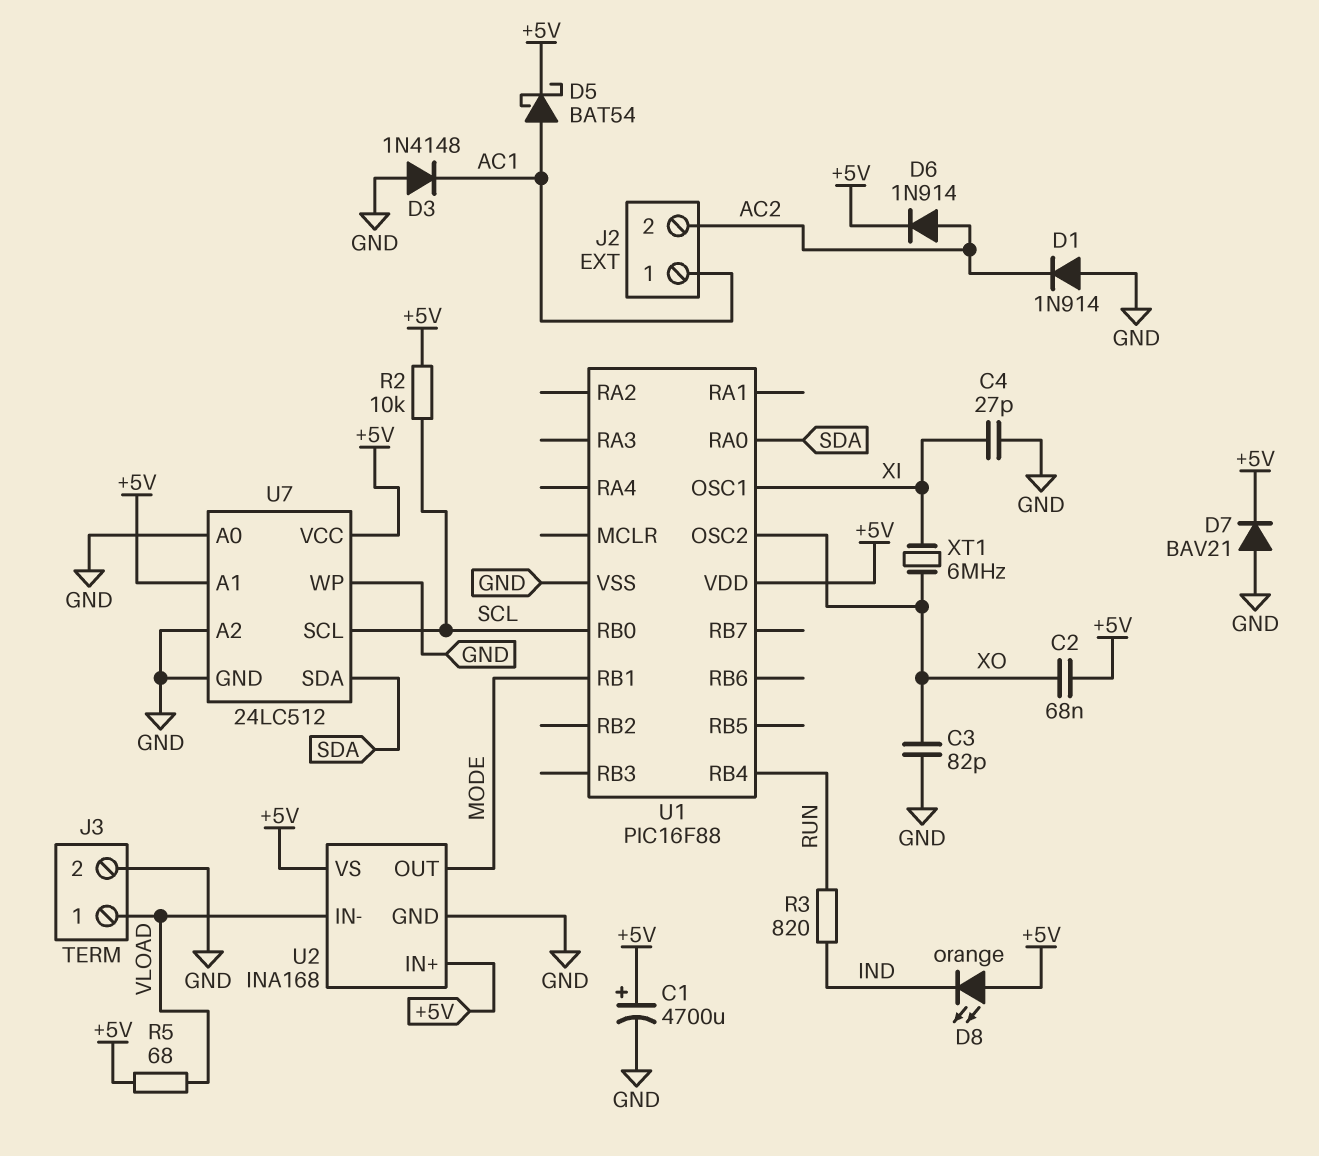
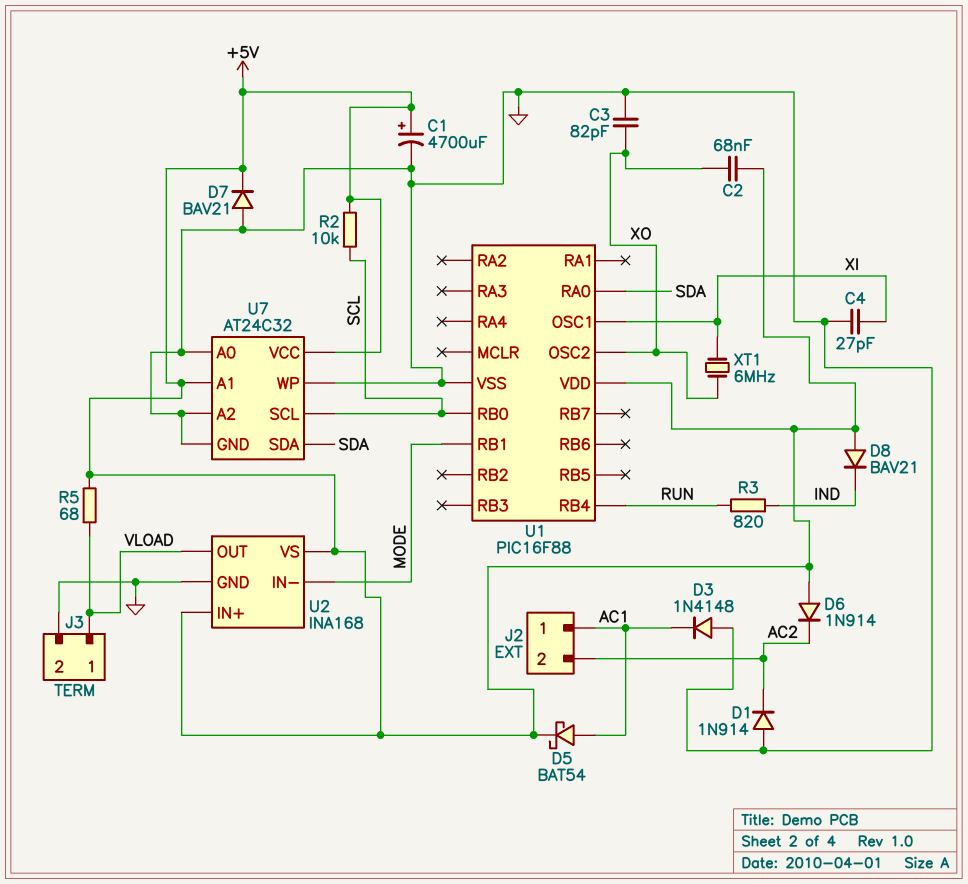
D6: diode 1N914 (A AC2, K +5V) -> diode 1N914 (A +5V, K AC2)
D8: LED orange (A +5V, K IND) -> diode BAV21 (A +5V, K IND)
U2 pin IN-: VLOAD -> MODE
U2 pin OUT: MODE -> VLOAD
U7: 24LC512 -> AT24C32

